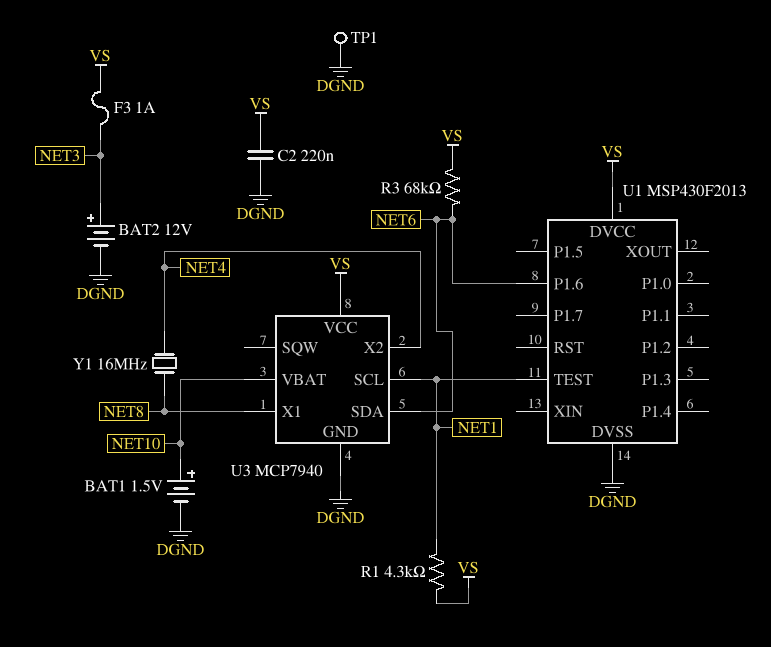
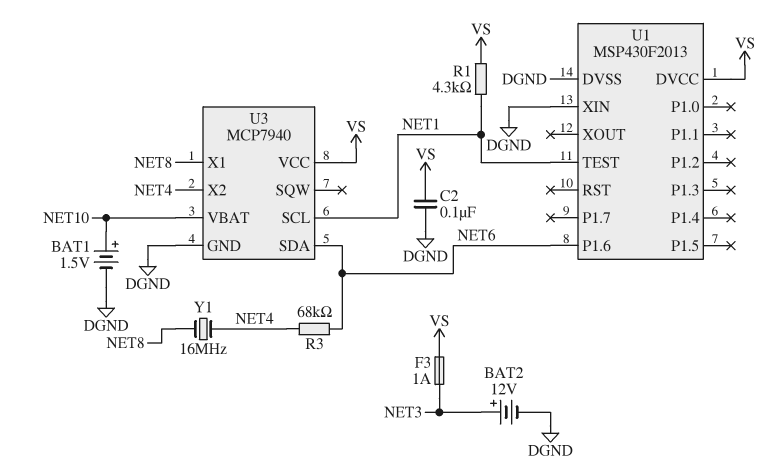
C2: 220nF (DGND, VS) -> 100nF (DGND, VS)
R3: 68k (NET6, VS) -> 68k (NET4, NET6)
TP1: test point (DGND) -> none
U1 pin XIN: none -> DGND

